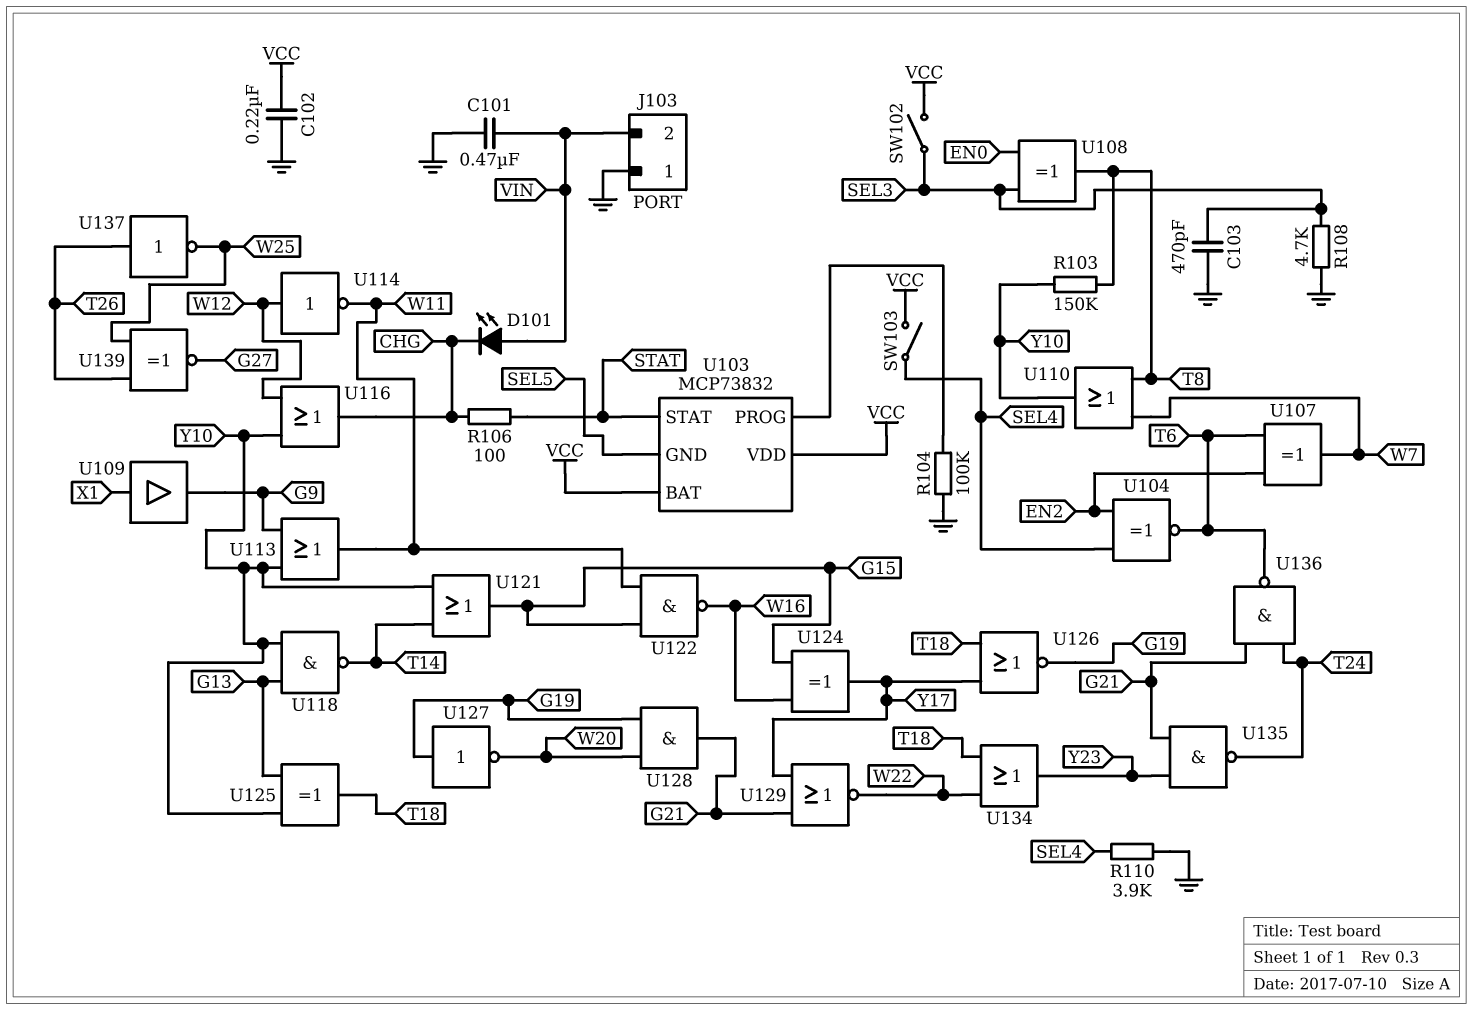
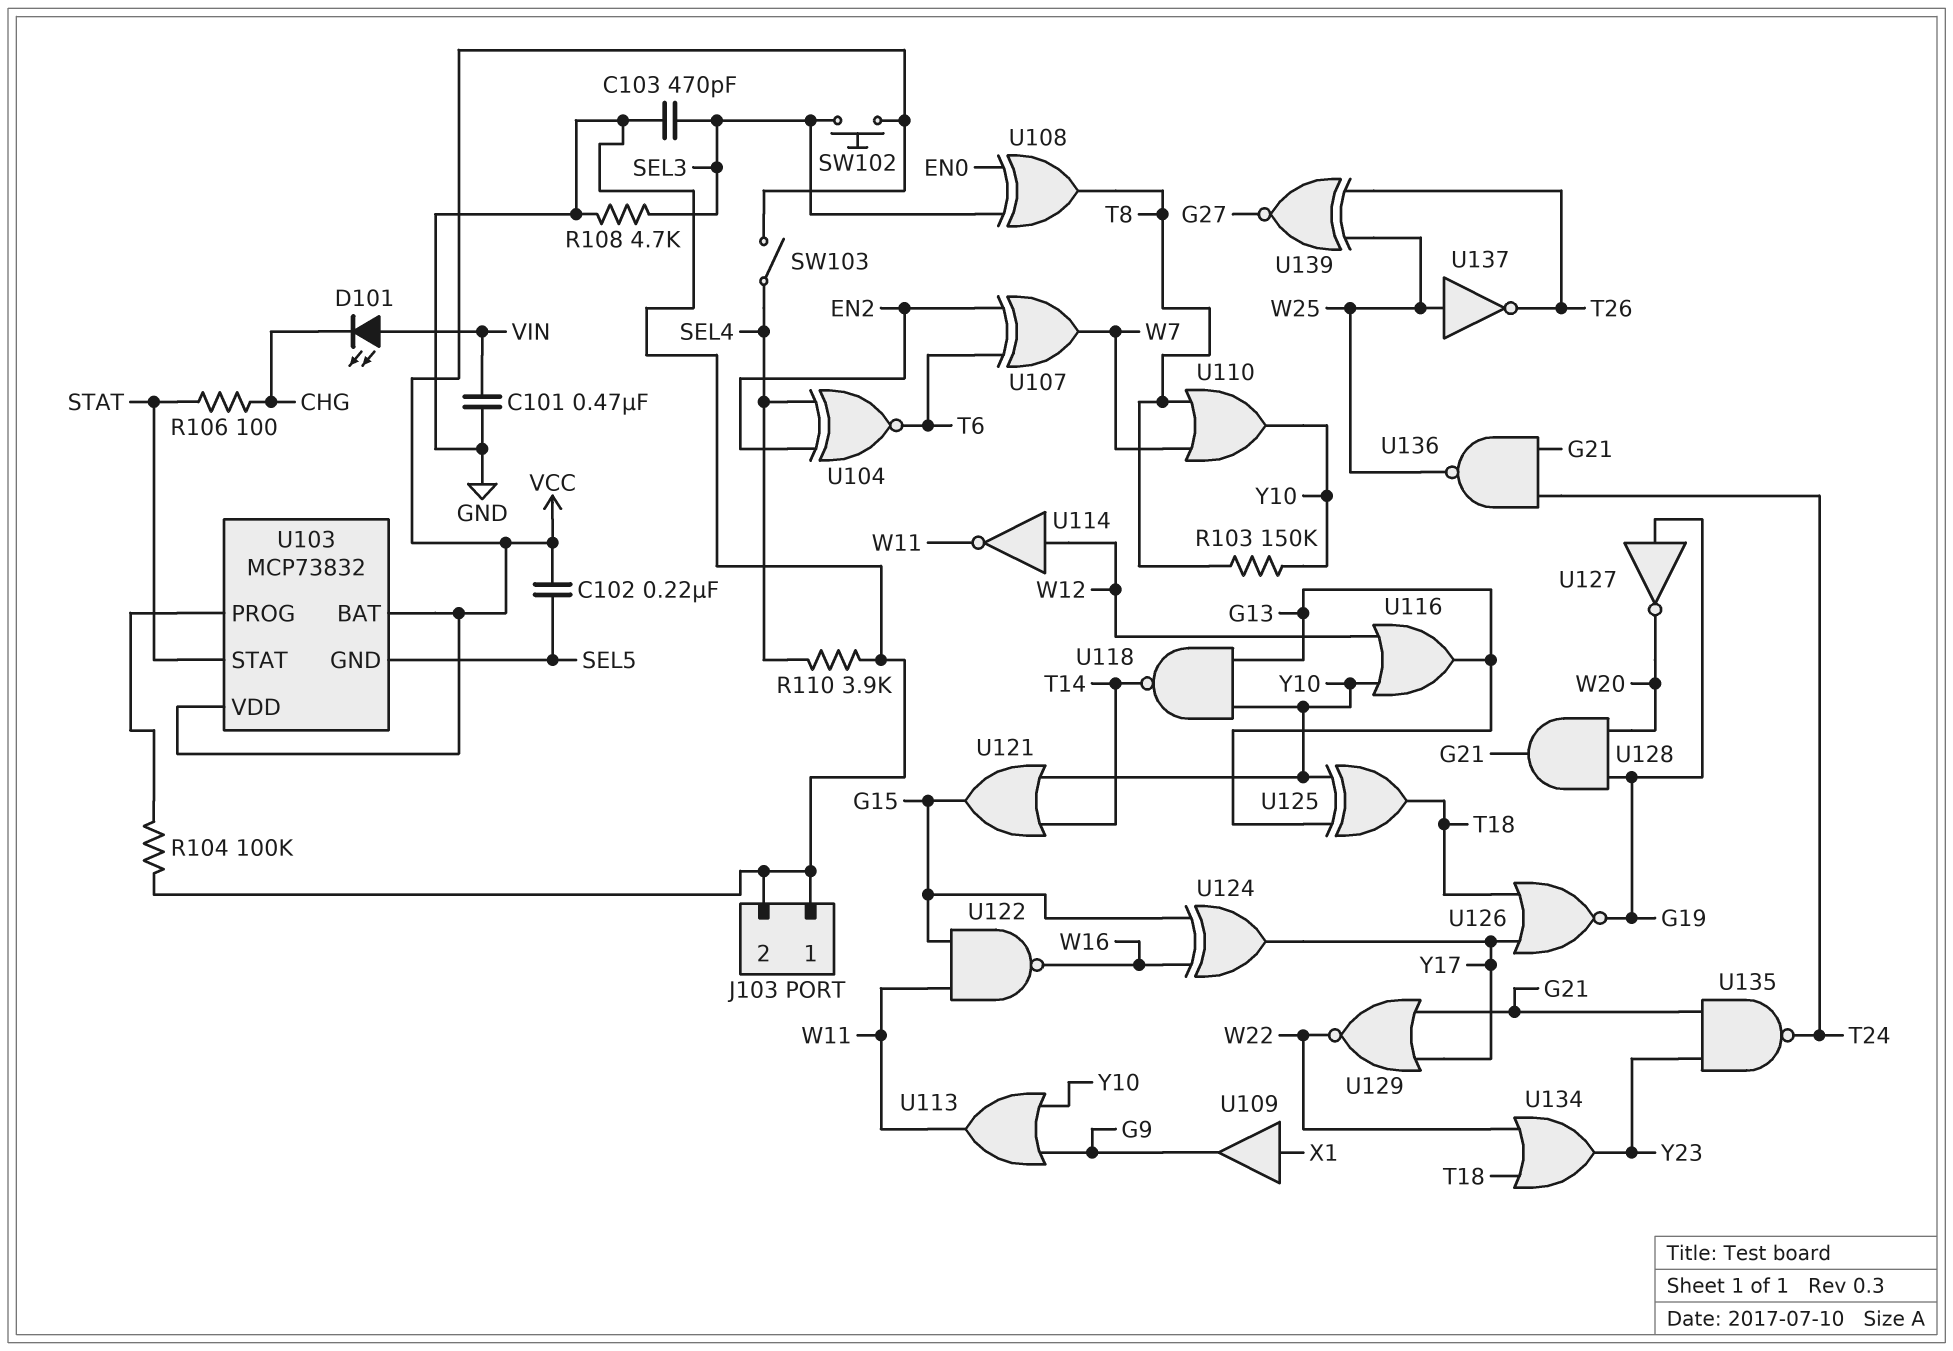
C102: 220nF (GND, VCC) -> 220nF (SEL5, VCC)
J103 pin 2: VIN -> GND
SW102: switch (SEL3, VCC) -> button (SEL3, VCC)
U116: OR (in W12, in Y10, out CHG) -> OR (in W12, in Y10, out G13)
U136: NAND (in G21, in T24, out T6) -> NAND (in G21, in T24, out W25)
U137: NOT (in T26, out W25) -> NOT (in W25, out T26)

